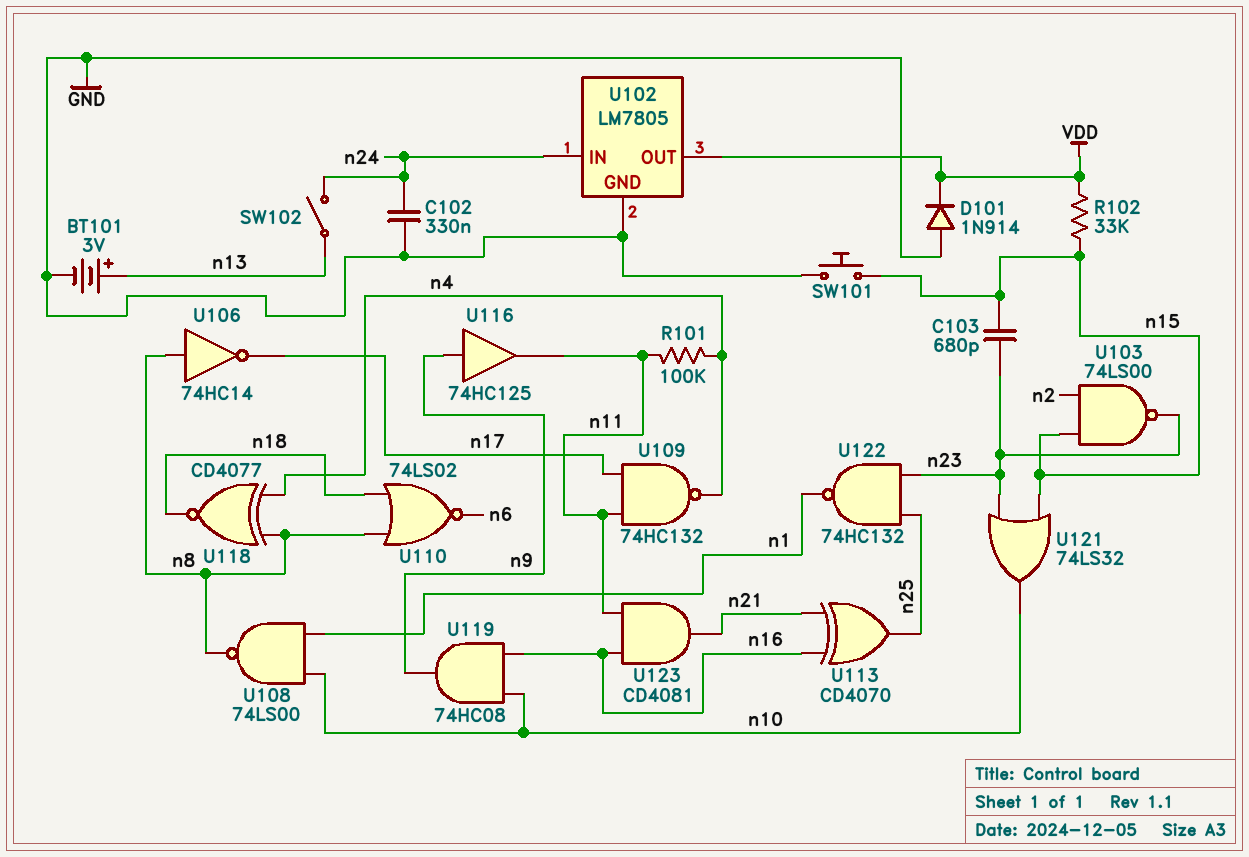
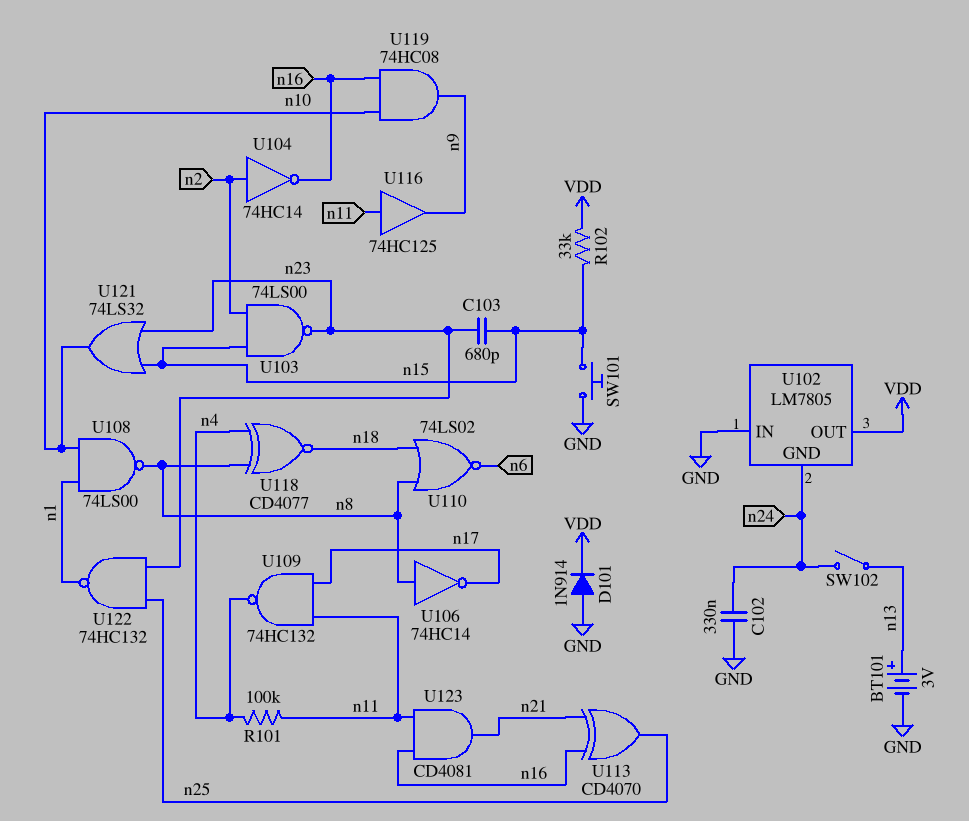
U102 pin GND: GND -> n24
U102 pin IN: n24 -> GND
U104: none -> NOT 74HC14 (in n2, out n16)
U116: buffer 74HC125 (in n9, out n11) -> buffer 74HC125 (in n11, out n9)

